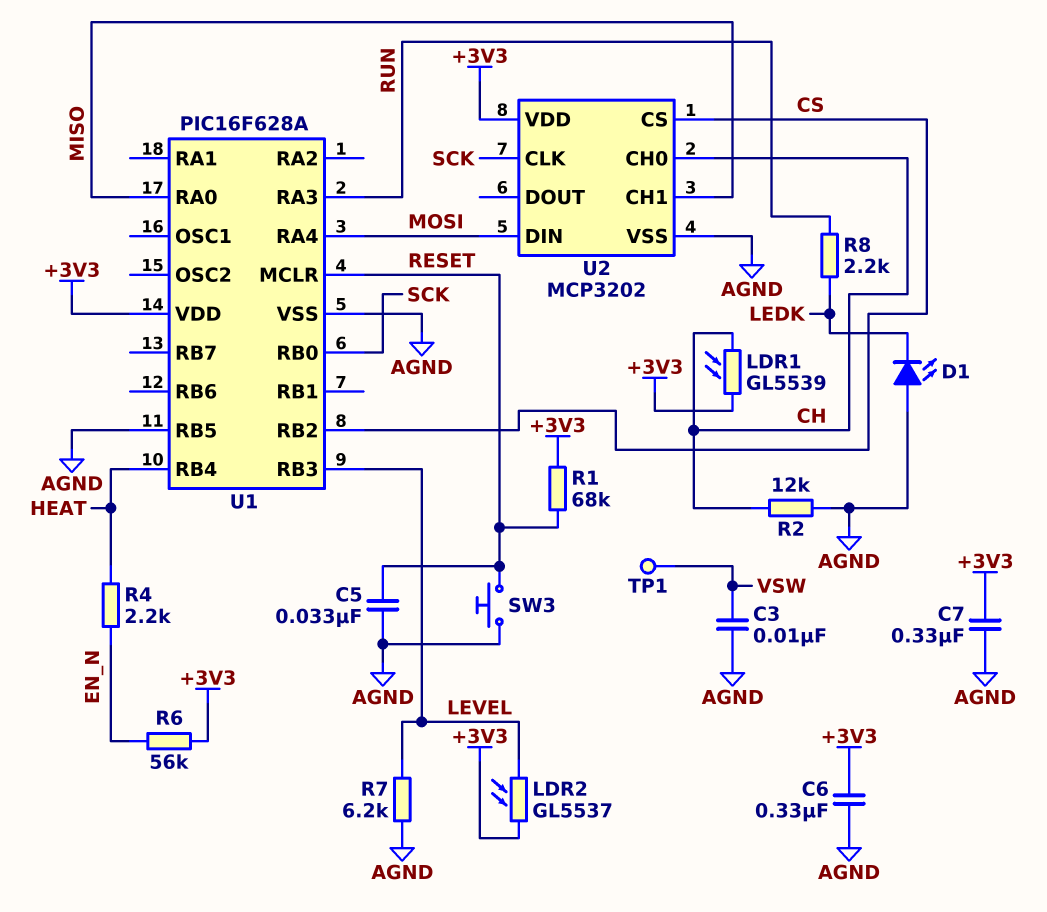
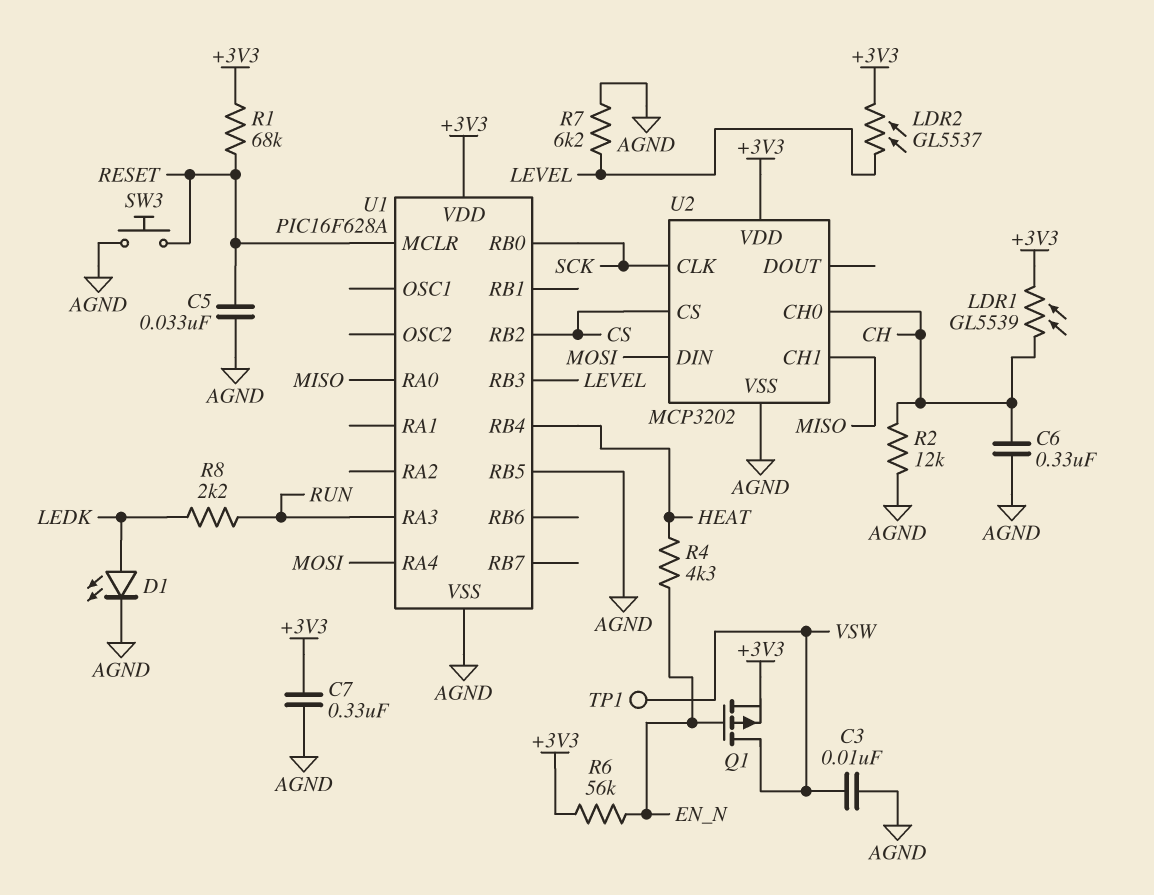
C6: 330nF (+3V3, AGND) -> 330nF (AGND, CH)
D1: LED (A AGND, K LEDK) -> LED (A LEDK, K AGND)
Q1: none -> PMOS (G EN_N, D VSW, S +3V3)
R4: 2.2k (EN_N, HEAT) -> 4.3k (EN_N, HEAT)

